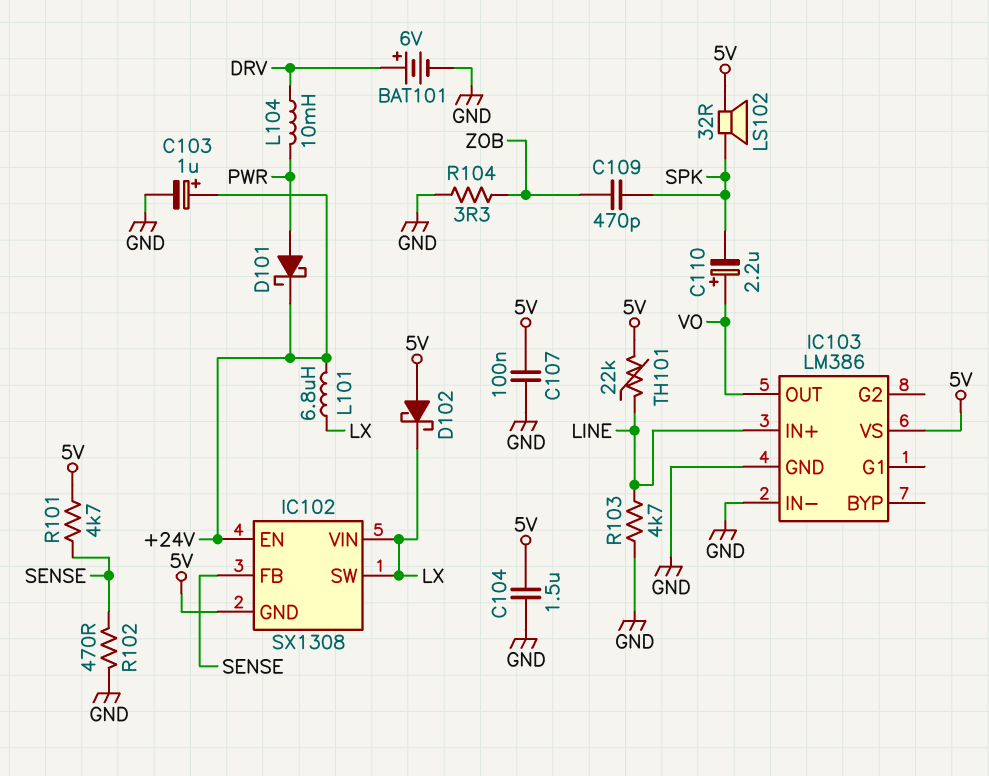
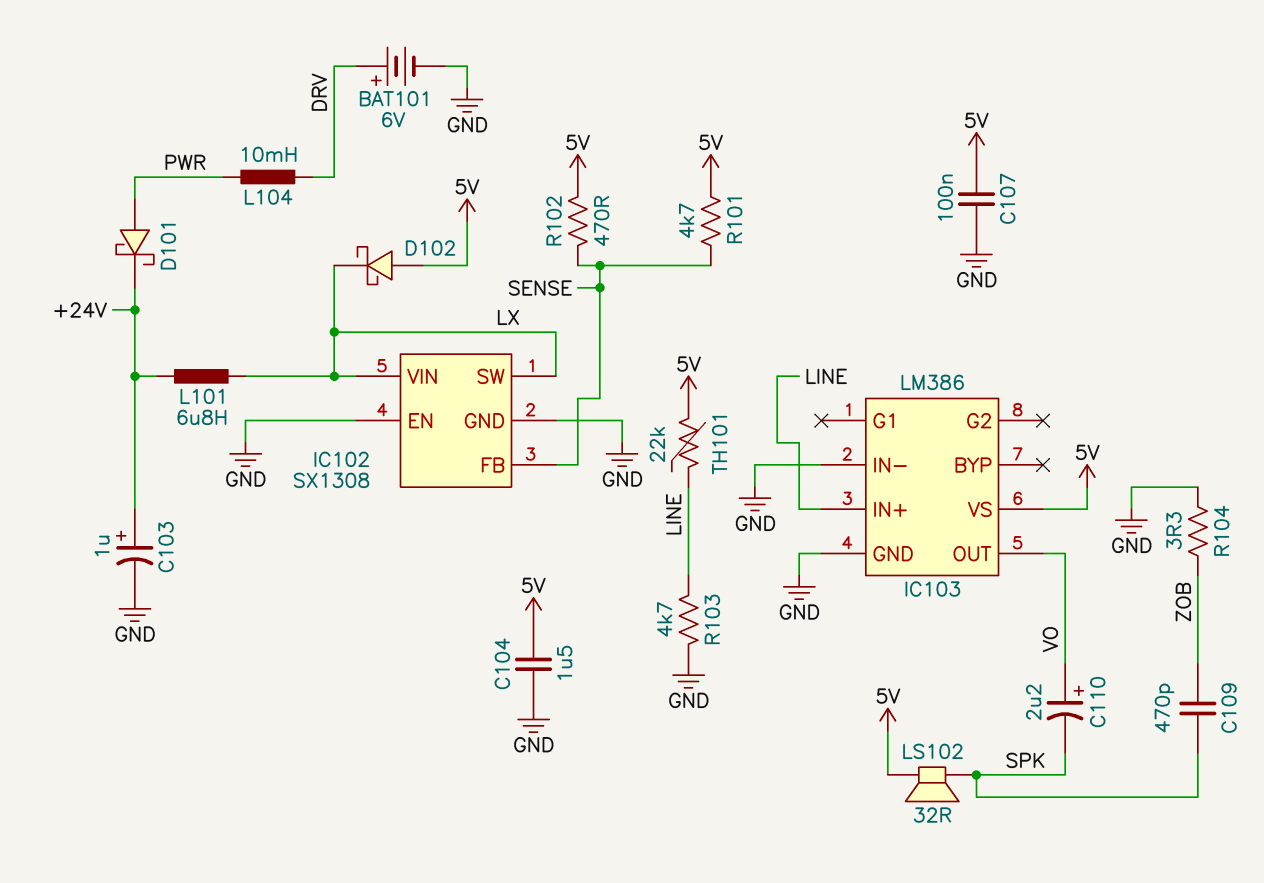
IC102 pin EN: +24V -> GND
IC102 pin GND: 5V -> GND
R102: 470 (GND, SENSE) -> 470 (5V, SENSE)

